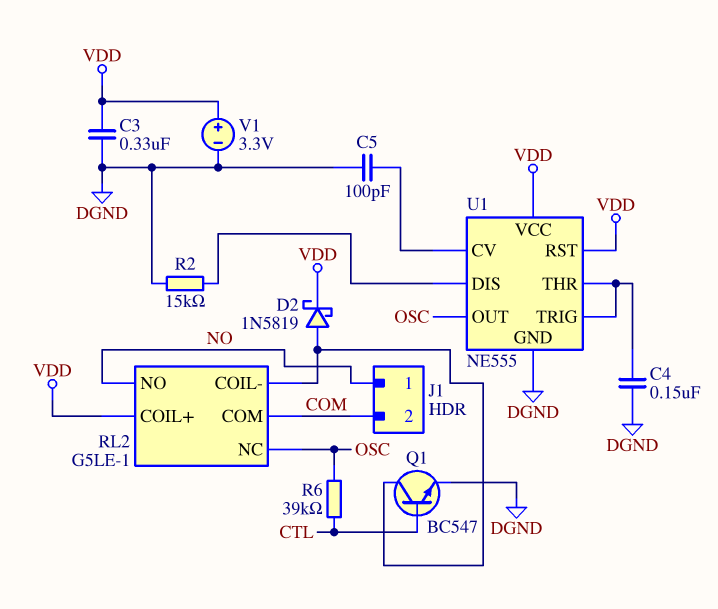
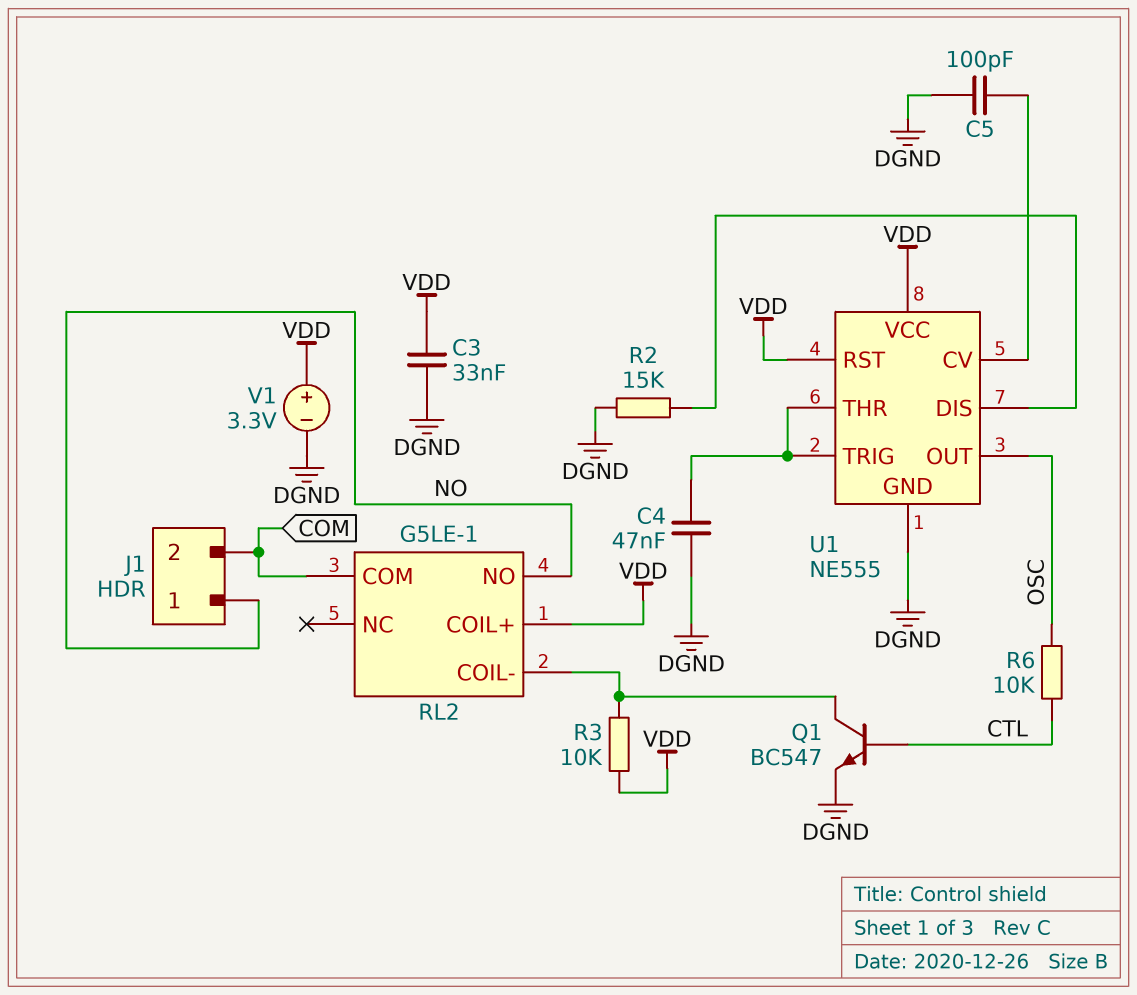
C3: 330nF (DGND, VDD) -> 33nF (DGND, VDD)
C4: 150nF (DGND, U1/THR) -> 47nF (DGND, U1/THR)
D2: schottky 1N5819 (A RL2/COIL-, K VDD) -> none
R3: none -> 10k (RL2/COIL-, VDD)
R6: 39k (CTL, OSC) -> 10k (CTL, OSC)
RL2 pin NC: OSC -> none

